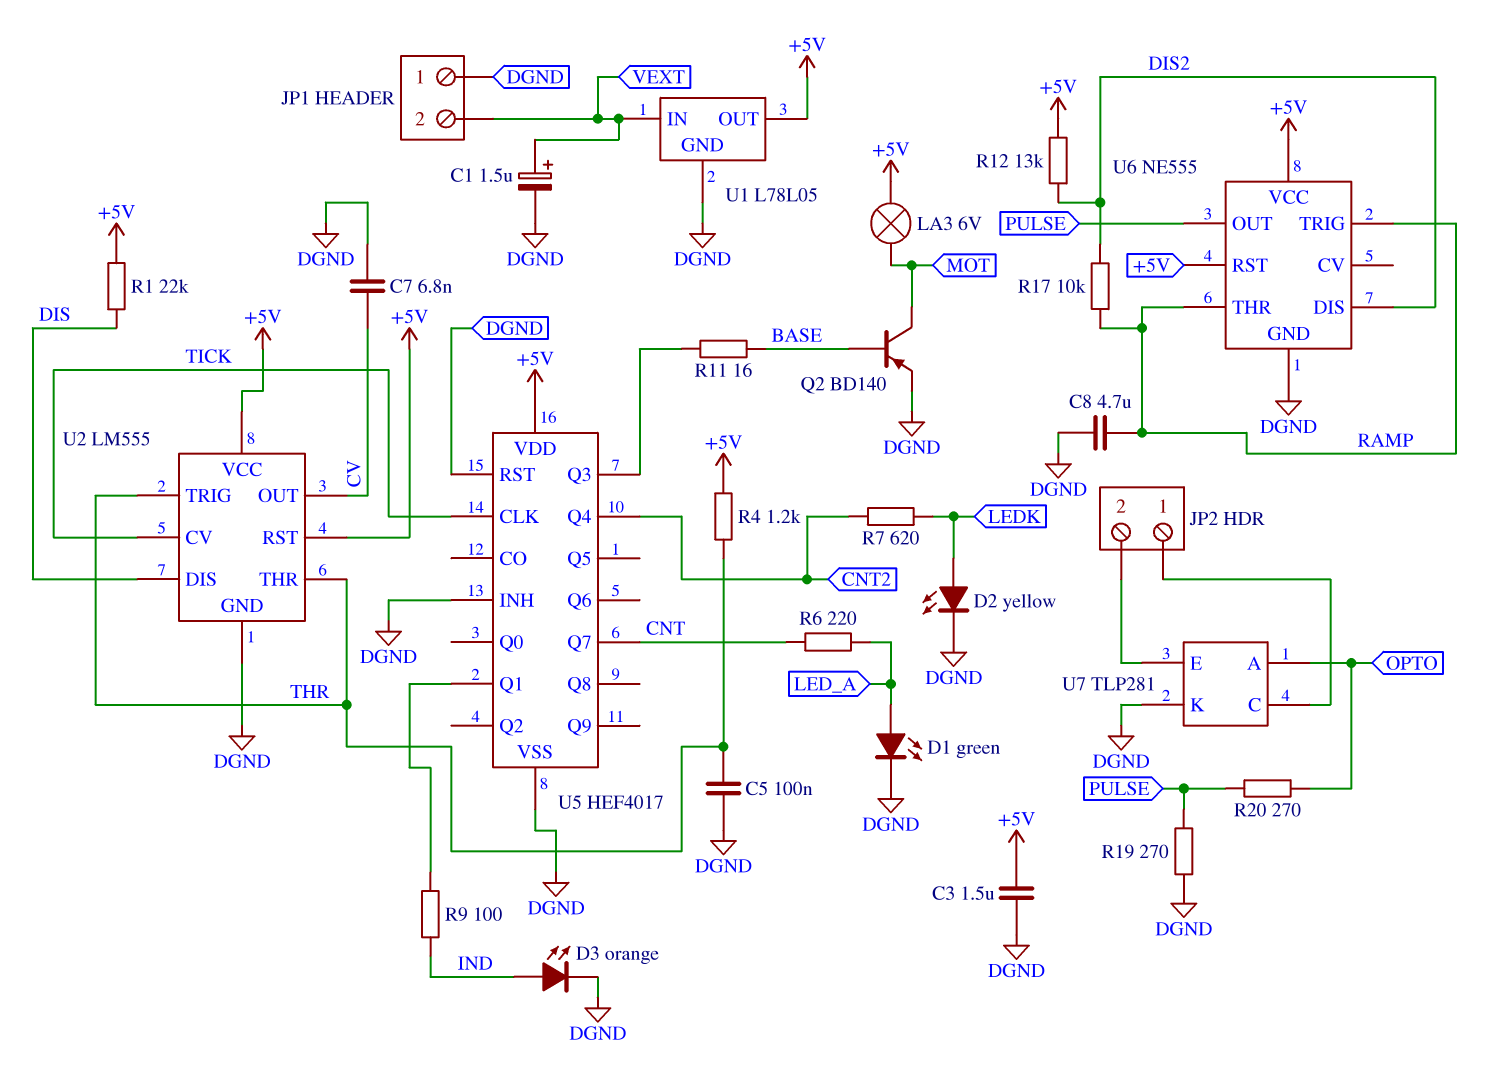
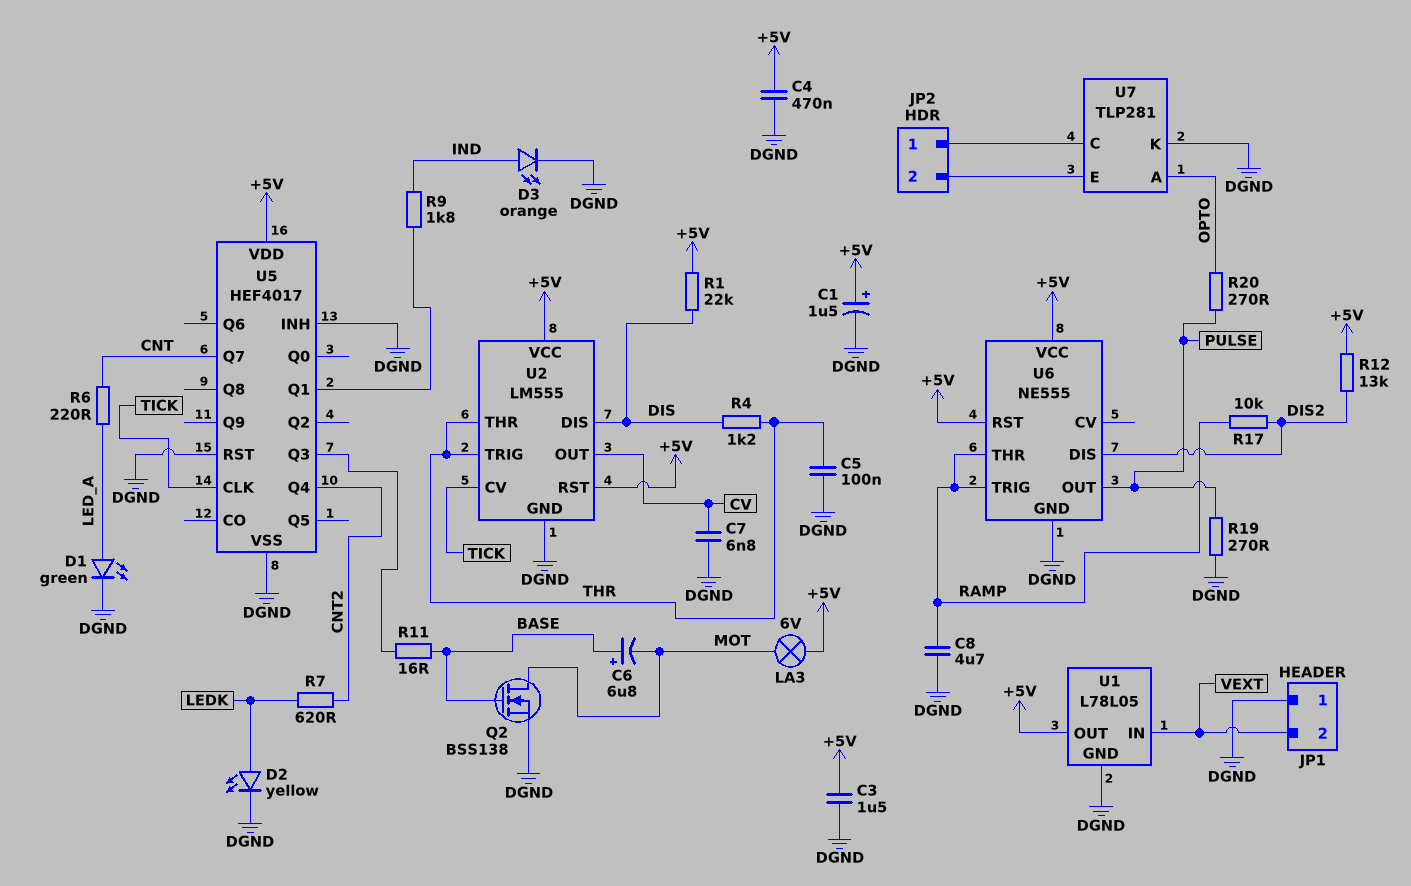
C1: 1.5uF (plus VEXT, minus DGND) -> 1.5uF (plus +5V, minus DGND)
C4: none -> 470nF (+5V, DGND)
C6: none -> 6.8uF (plus BASE, minus MOT)
Q2: PNP BD140 (B BASE, C MOT, E DGND) -> NMOS BSS138 (G BASE, D MOT, S DGND)
R4: 1.2k (+5V, THR) -> 1.2k (DIS, THR)
R9: 100 (IND, U5/Q1) -> 1.8k (IND, U5/Q1)

